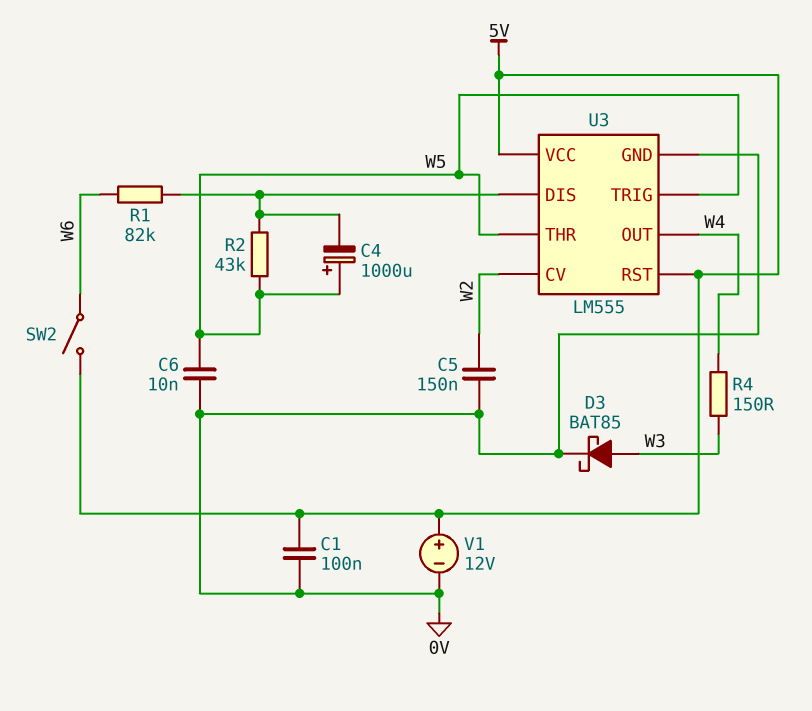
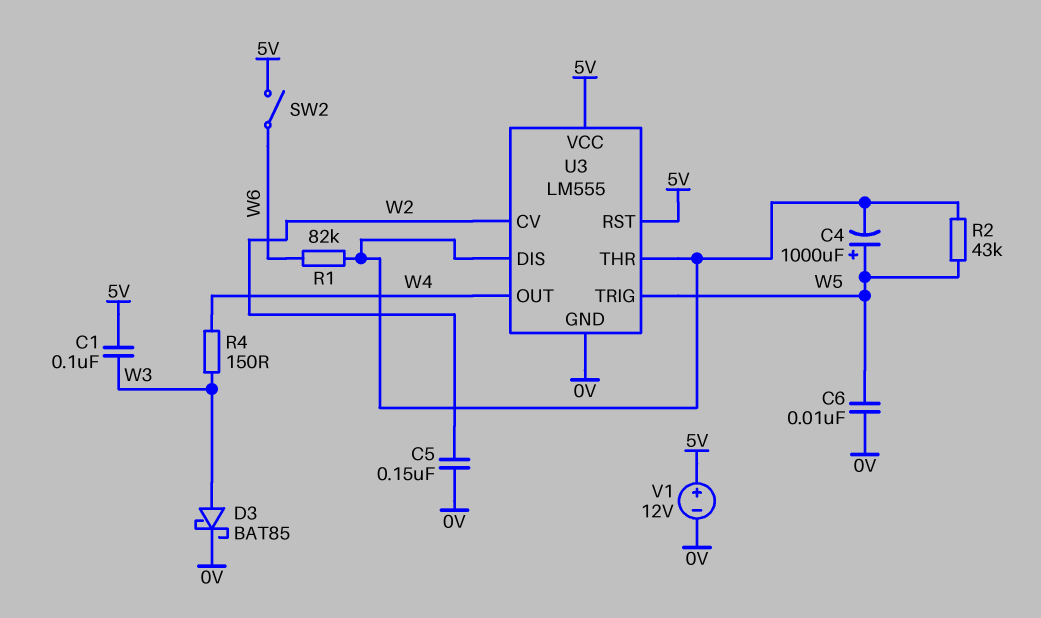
C1: 100nF (0V, 5V) -> 100nF (5V, W3)
U3 pin THR: W5 -> U3/DIS

